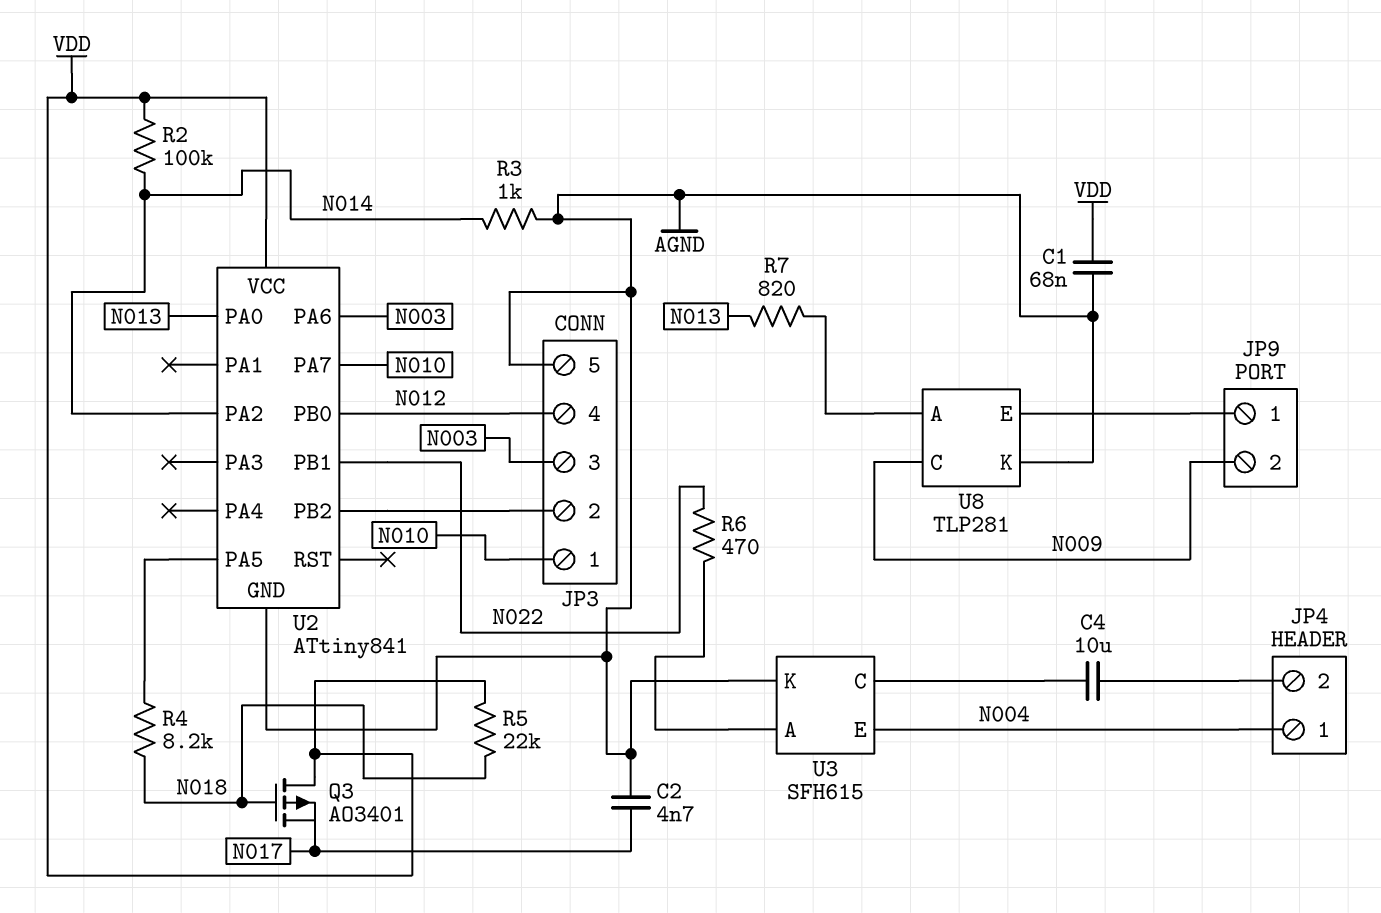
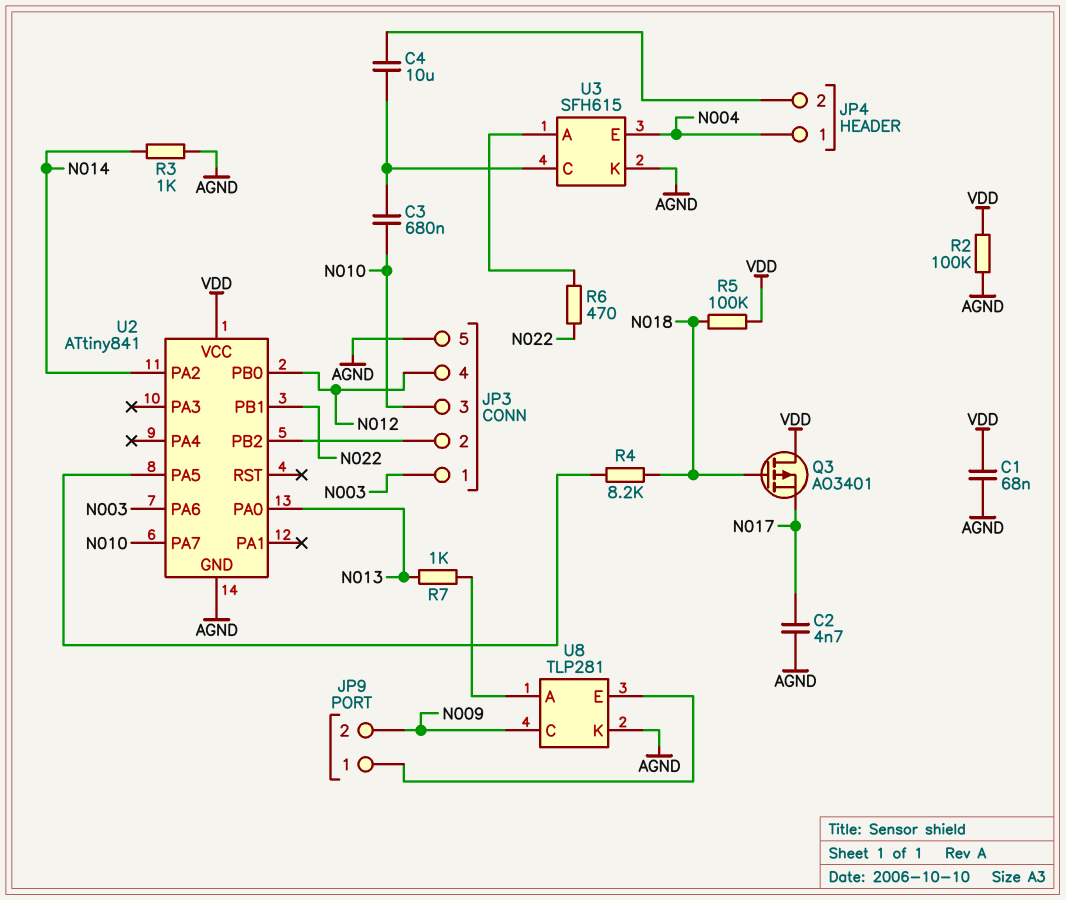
C3: none -> 680nF (N010, U3/C)
JP3 pin 1: N010 -> N003
JP3 pin 3: N003 -> N010
R2: 100k (N014, VDD) -> 100k (AGND, VDD)
R5: 22k (N018, VDD) -> 100k (N018, VDD)
R7: 820 (N013, U8/A) -> 1k (N013, U8/A)

